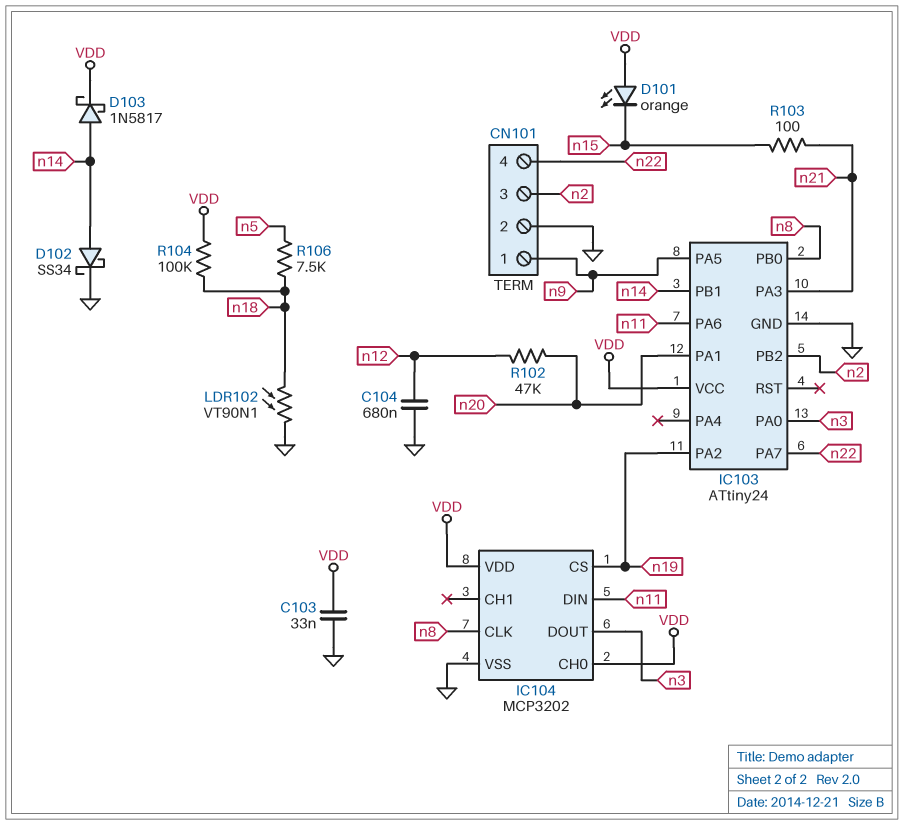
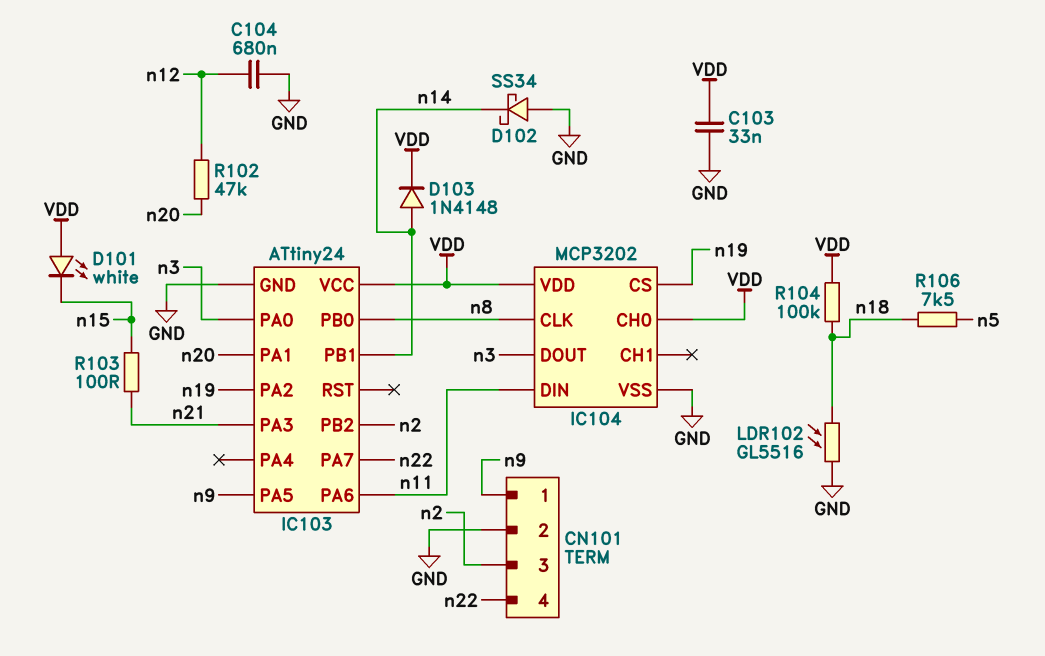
D101: LED orange (A VDD, K n15) -> LED white (A VDD, K n15)
D102: schottky SS34 (A n14, K GND) -> schottky SS34 (A GND, K n14)
D103: schottky 1N5817 (A n14, K VDD) -> diode 1N4148 (A n14, K VDD)
LDR102: VT90N1 (GND, n18) -> GL5516 (GND, n18)

